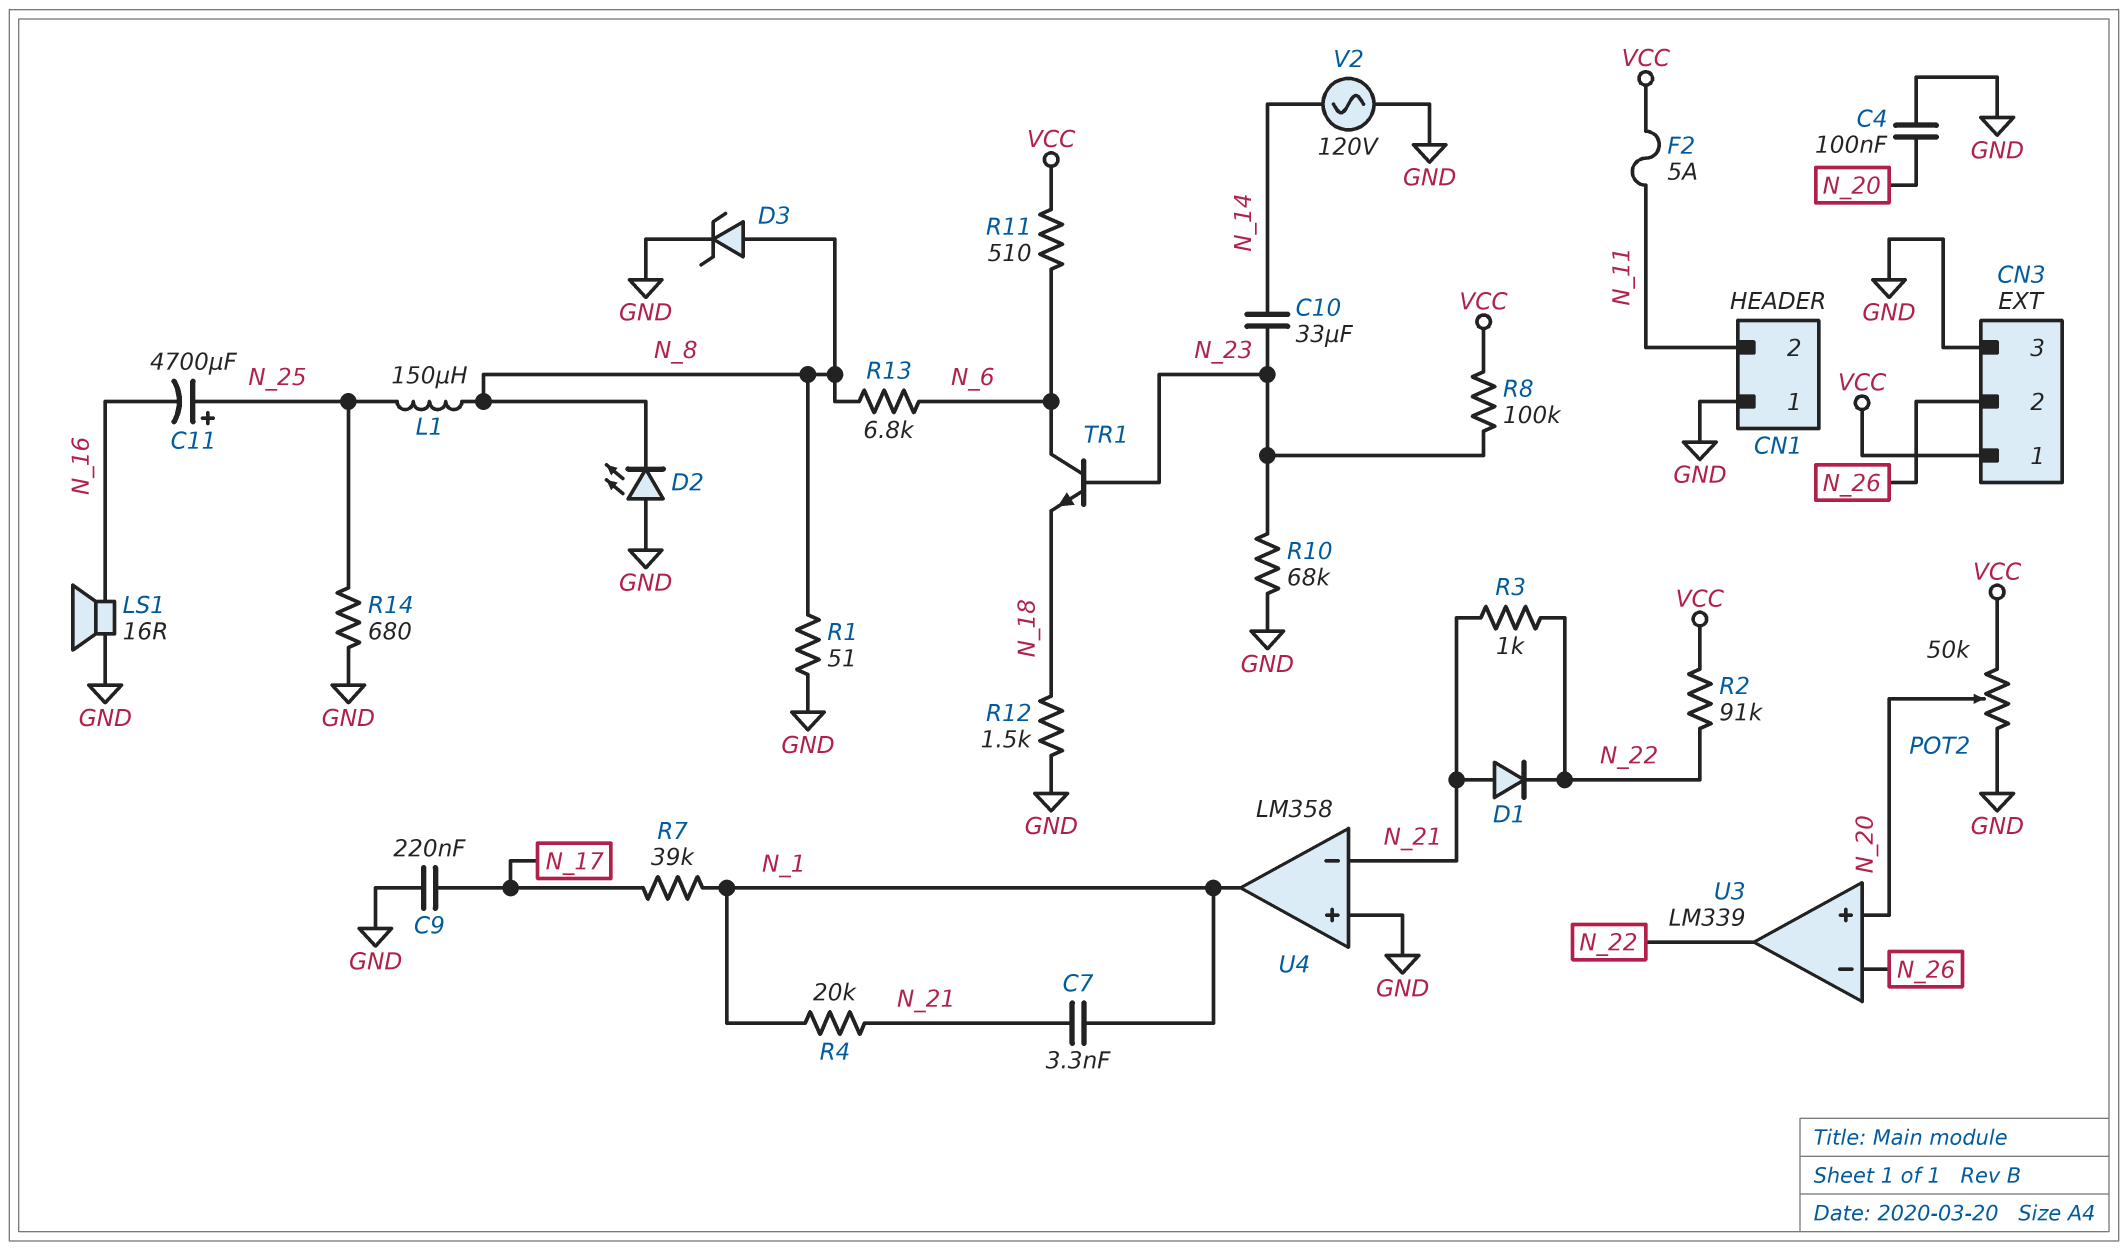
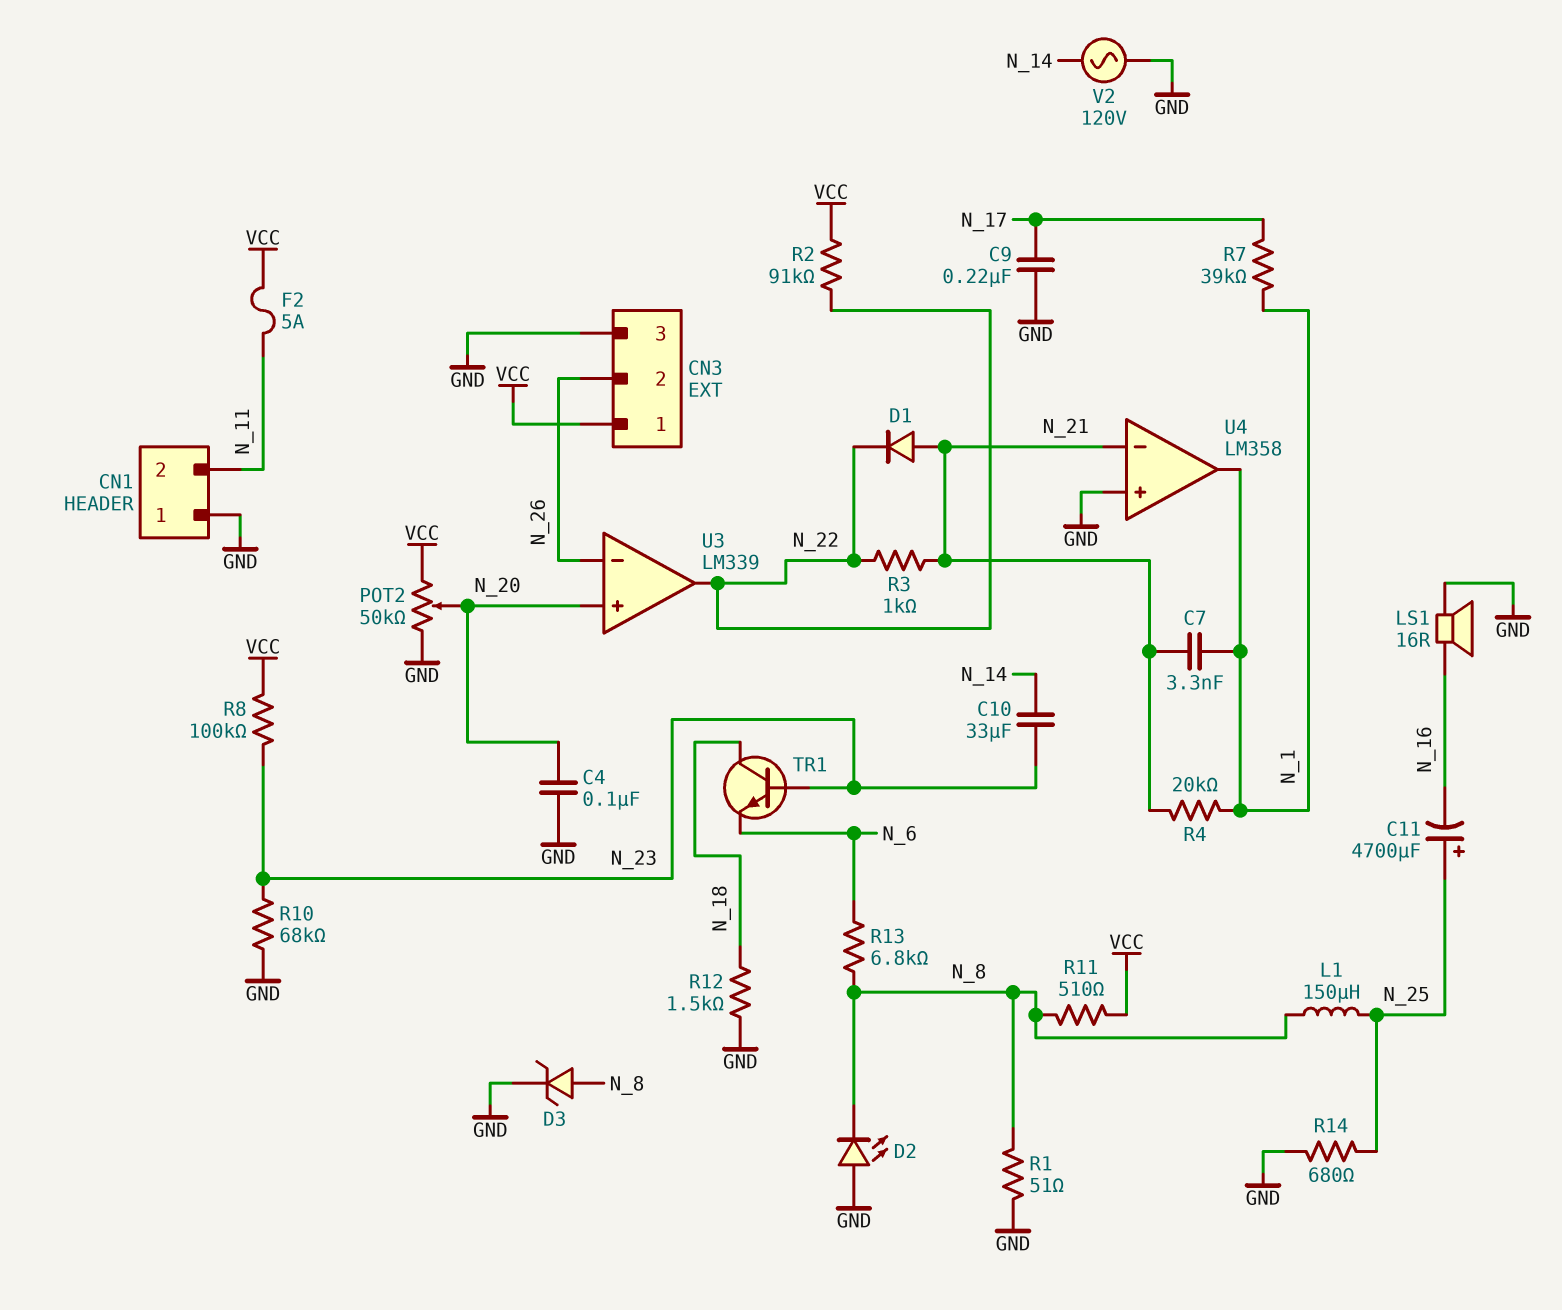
R11: 510 (N_6, VCC) -> 510 (N_8, VCC)
TR1: NPN (B N_23, C N_6, E N_18) -> NPN (B N_23, C N_18, E N_6)

